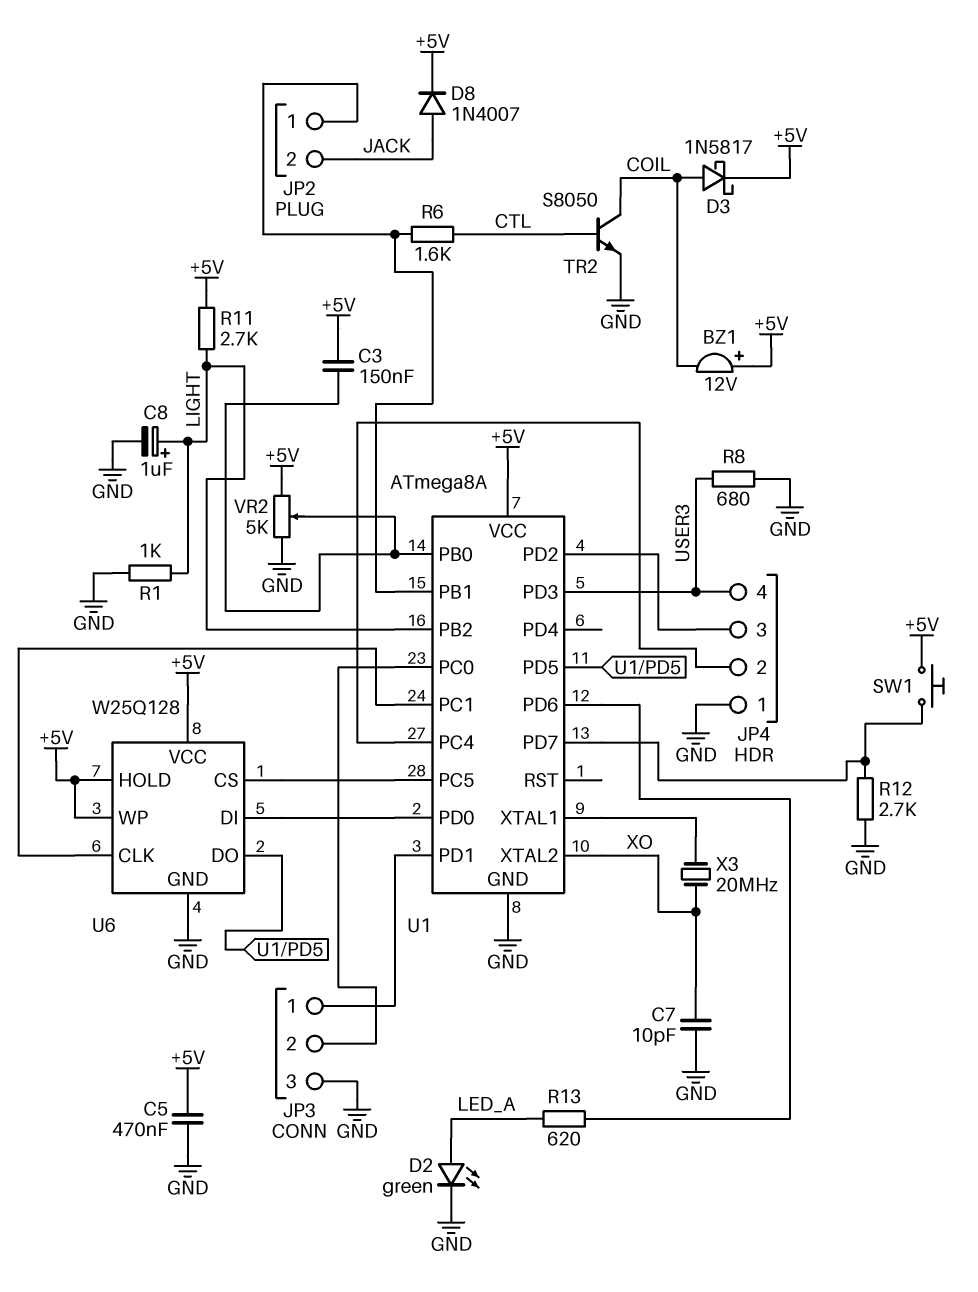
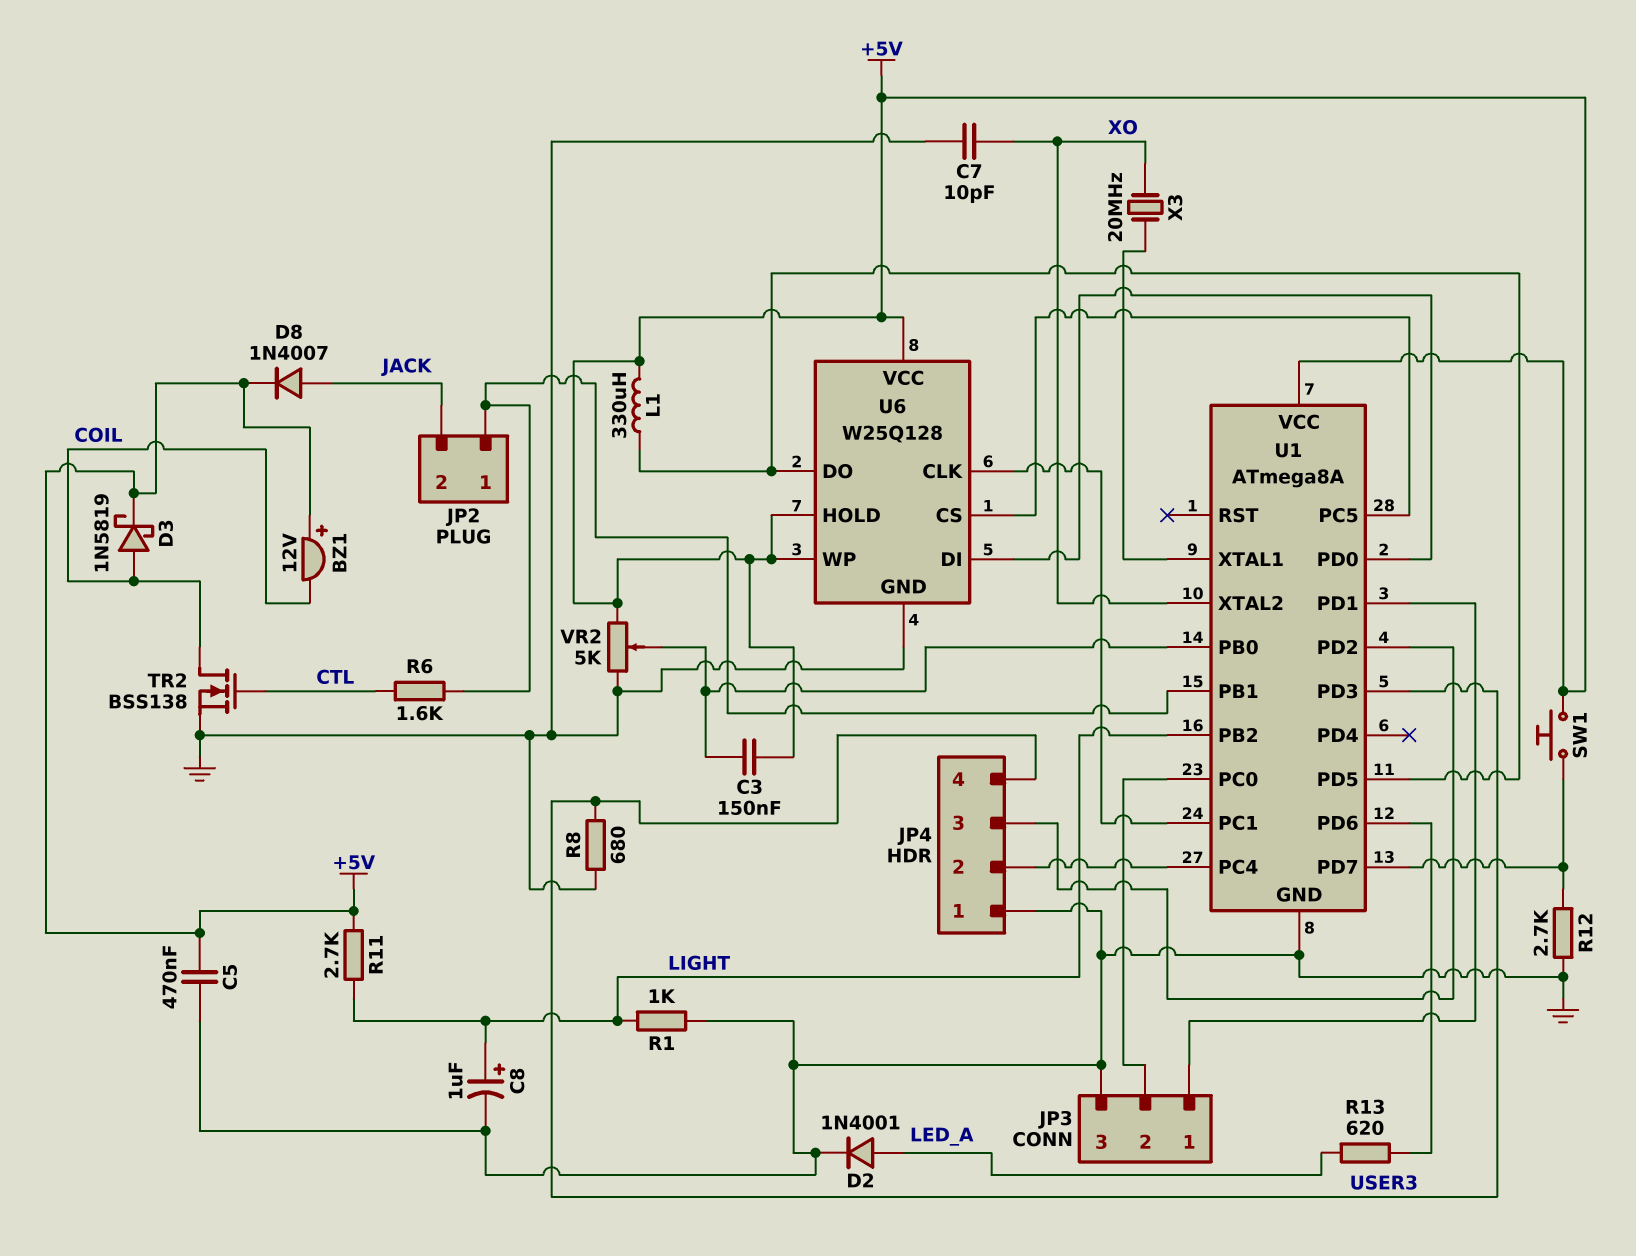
D2: LED green (A LED_A, K GND) -> diode 1N4001 (A LED_A, K GND)
D3: schottky 1N5817 (A COIL, K +5V) -> schottky 1N5819 (A COIL, K +5V)
L1: none -> 330uH (+5V, U1/PD5)
TR2: NPN S8050 (B CTL, C COIL, E GND) -> NMOS BSS138 (G CTL, D COIL, S GND)

